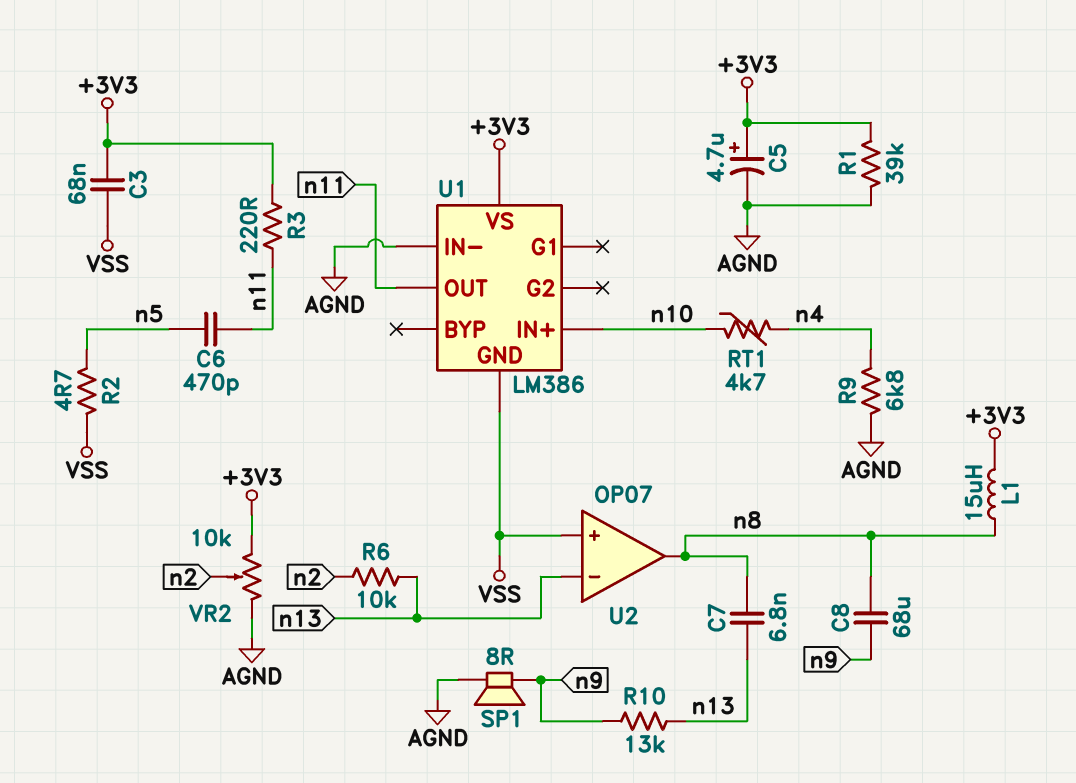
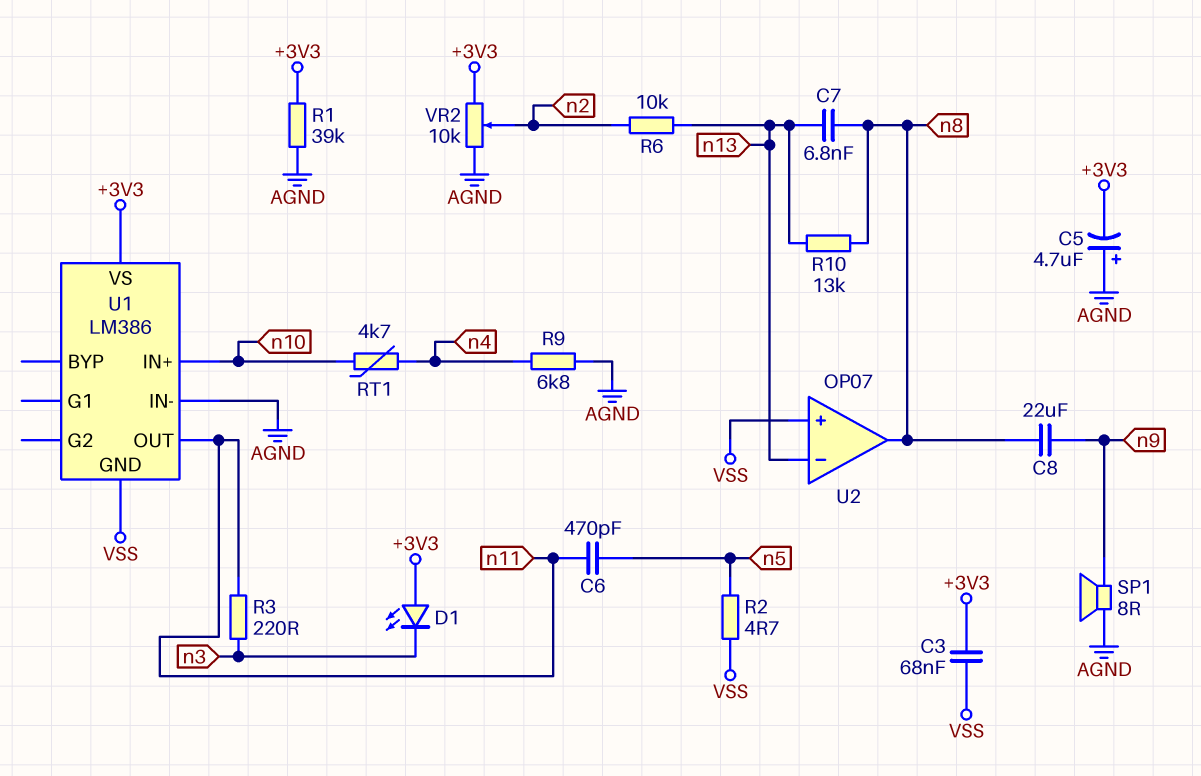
C5: 4.7uF (plus +3V3, minus AGND) -> 4.7uF (plus AGND, minus +3V3)
C8: 68uF (n8, n9) -> 22uF (n8, n9)
D1: none -> LED (A +3V3, K n3)
L1: 15uH (+3V3, n8) -> none
R3: 220 (+3V3, n11) -> 220 (n3, n11)
R10: 13k (n9, n13) -> 13k (n8, n13)

